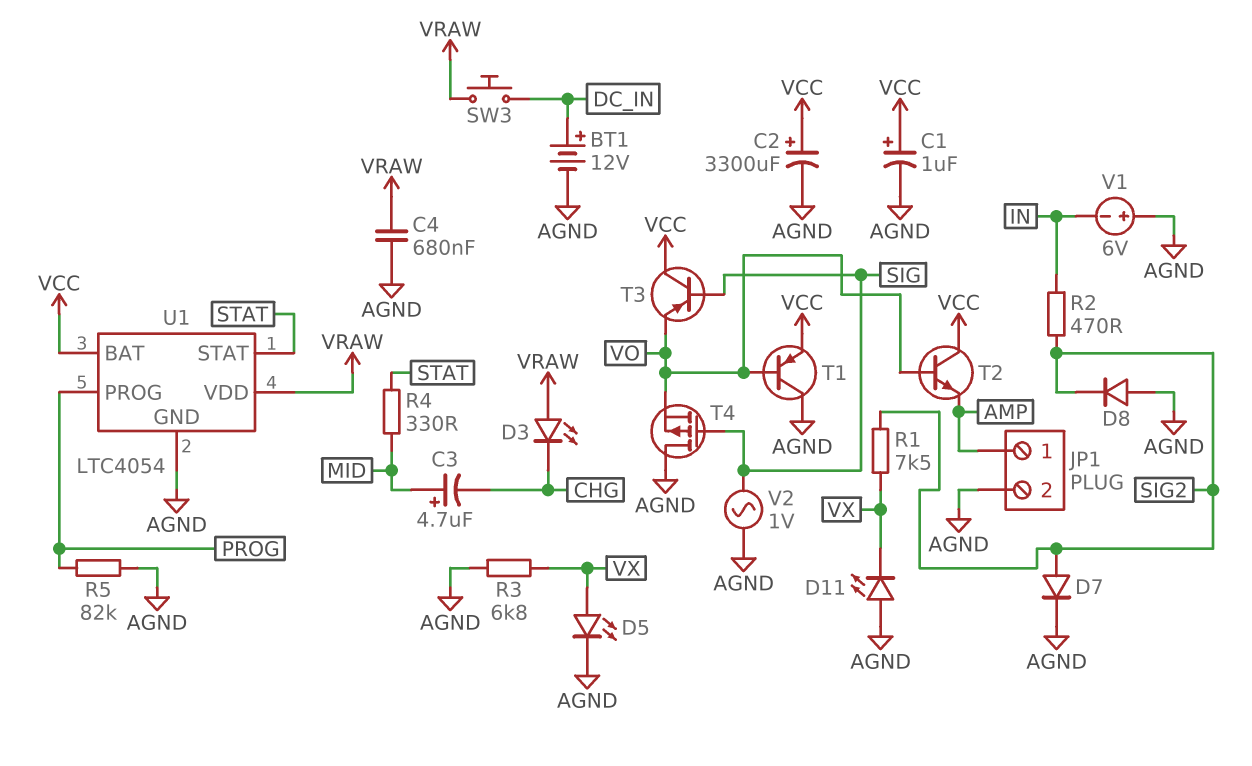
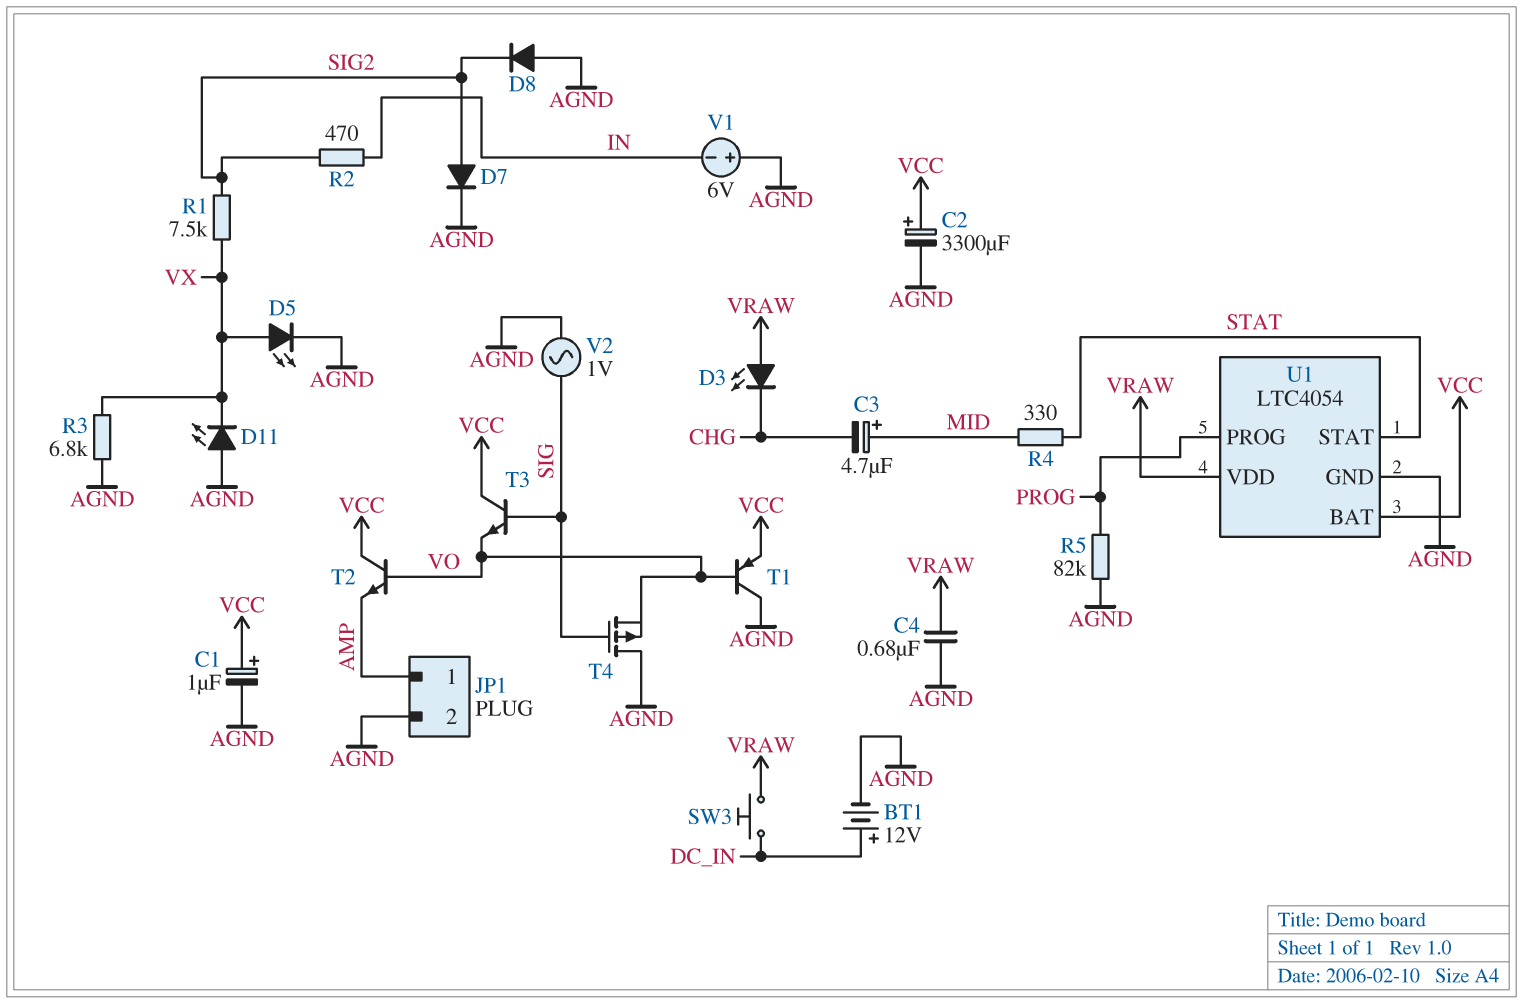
T3: PNP (B SIG, C VCC, E VO) -> NPN (B SIG, C VCC, E VO)

